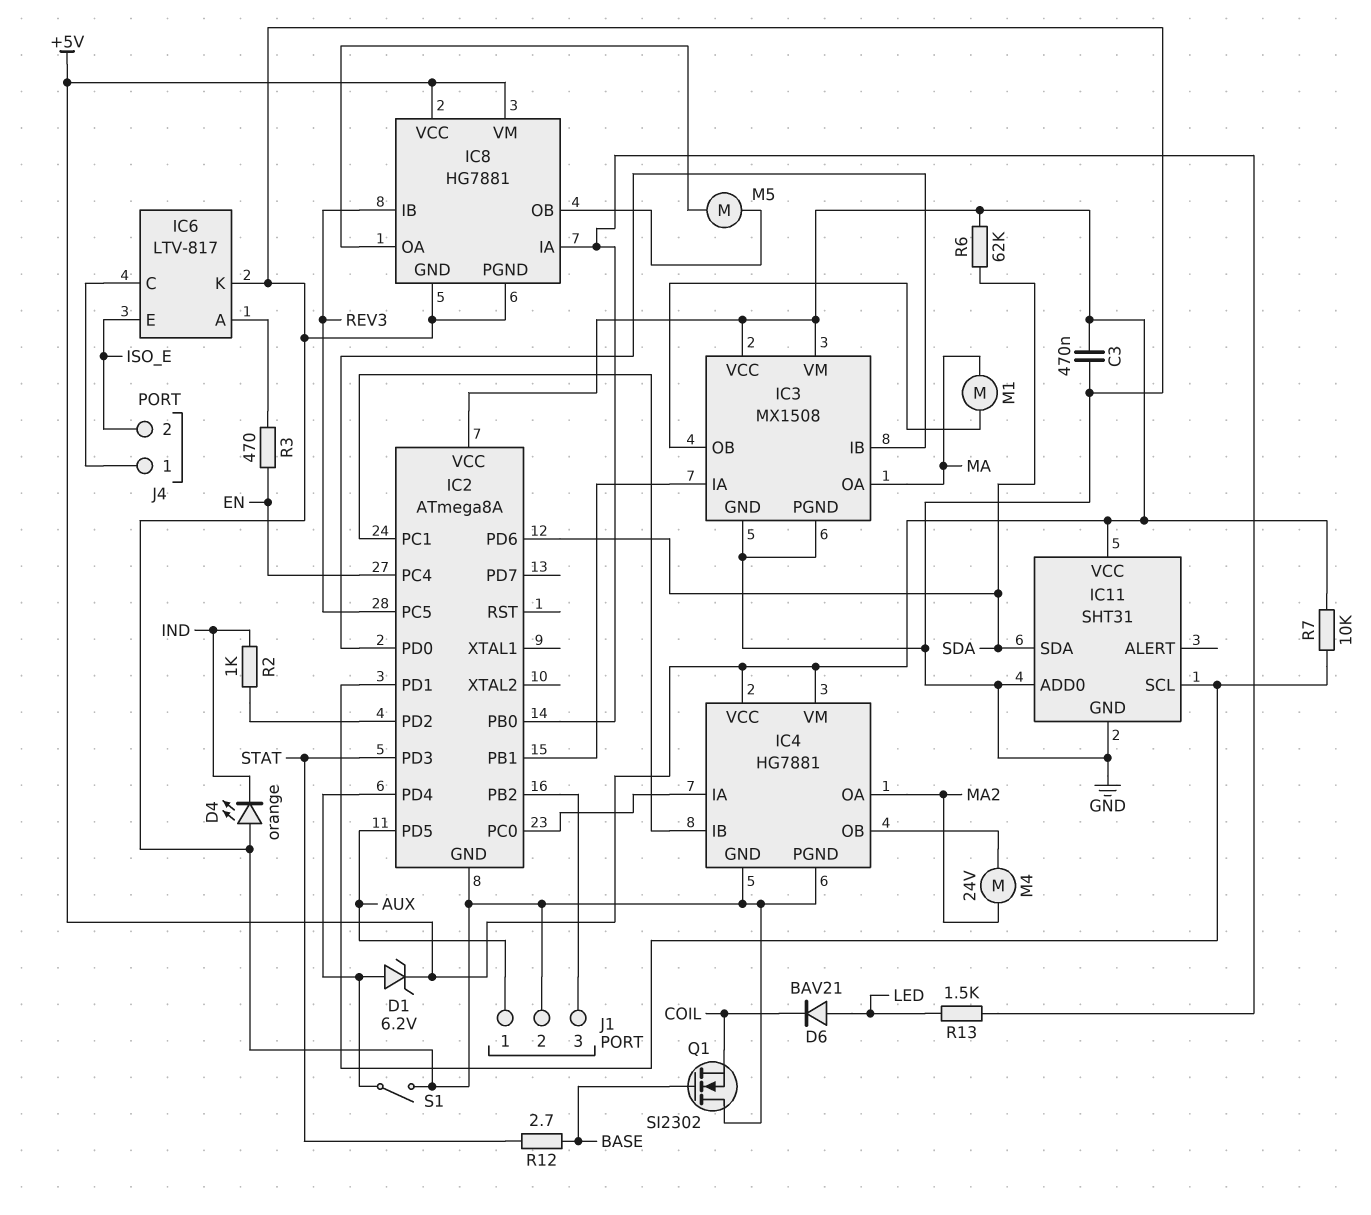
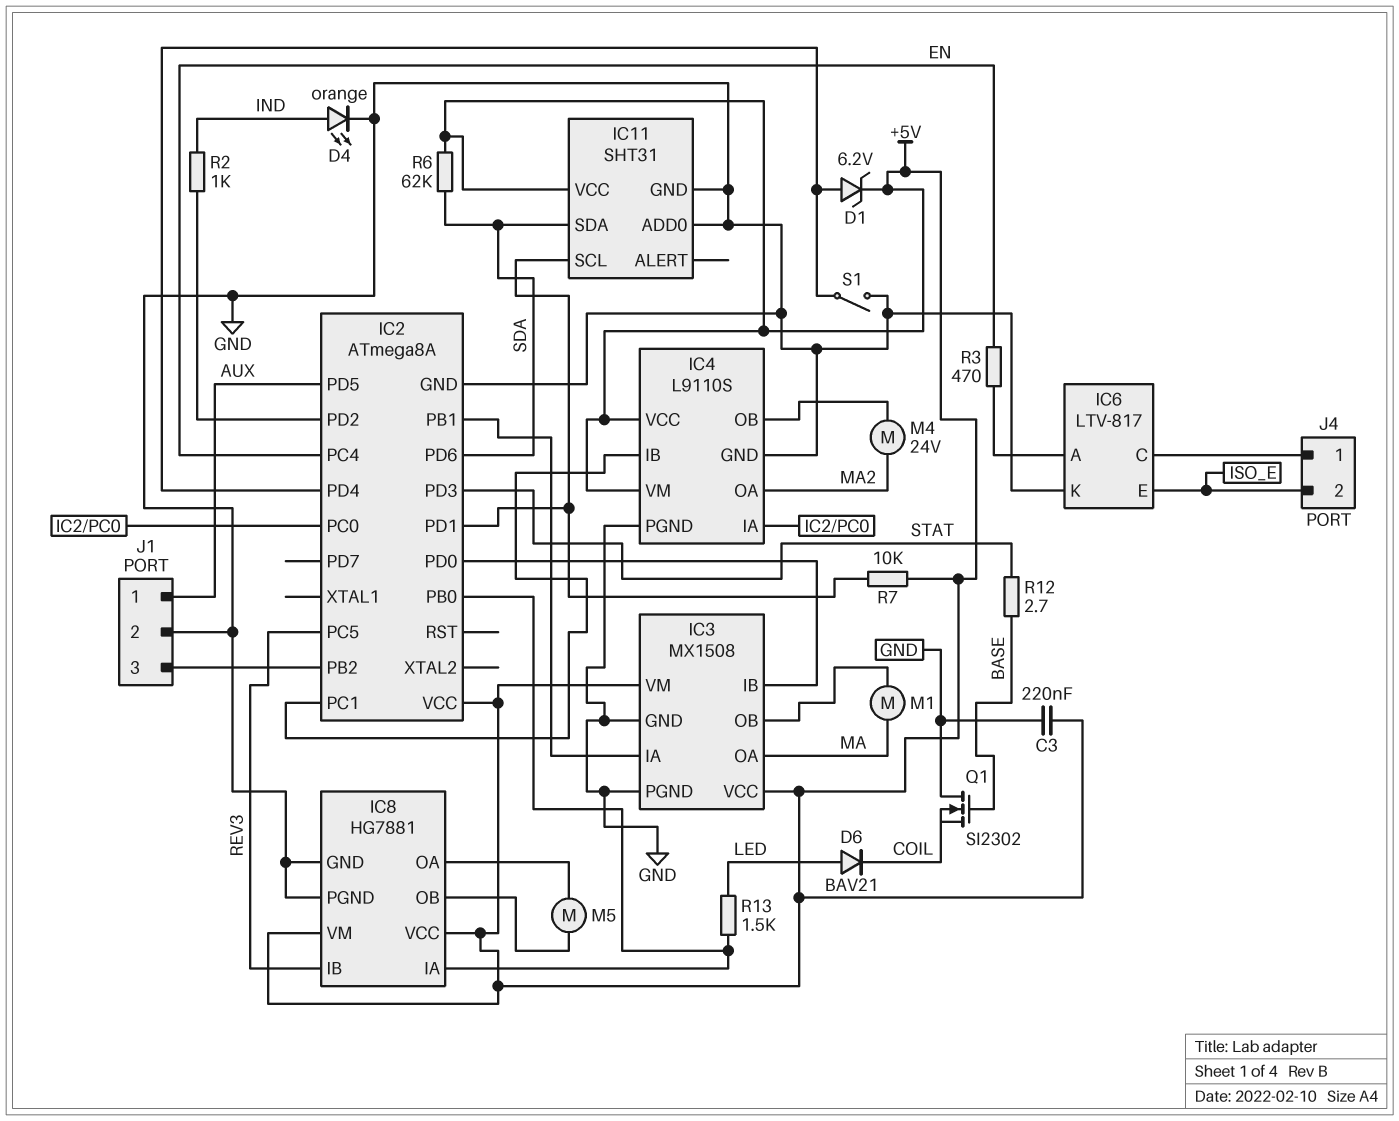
C3: 470nF (+5V, GND) -> 220nF (+5V, GND)
D4: LED orange (A GND, K IND) -> LED orange (A IND, K GND)
IC4: HG7881 -> L9110S

